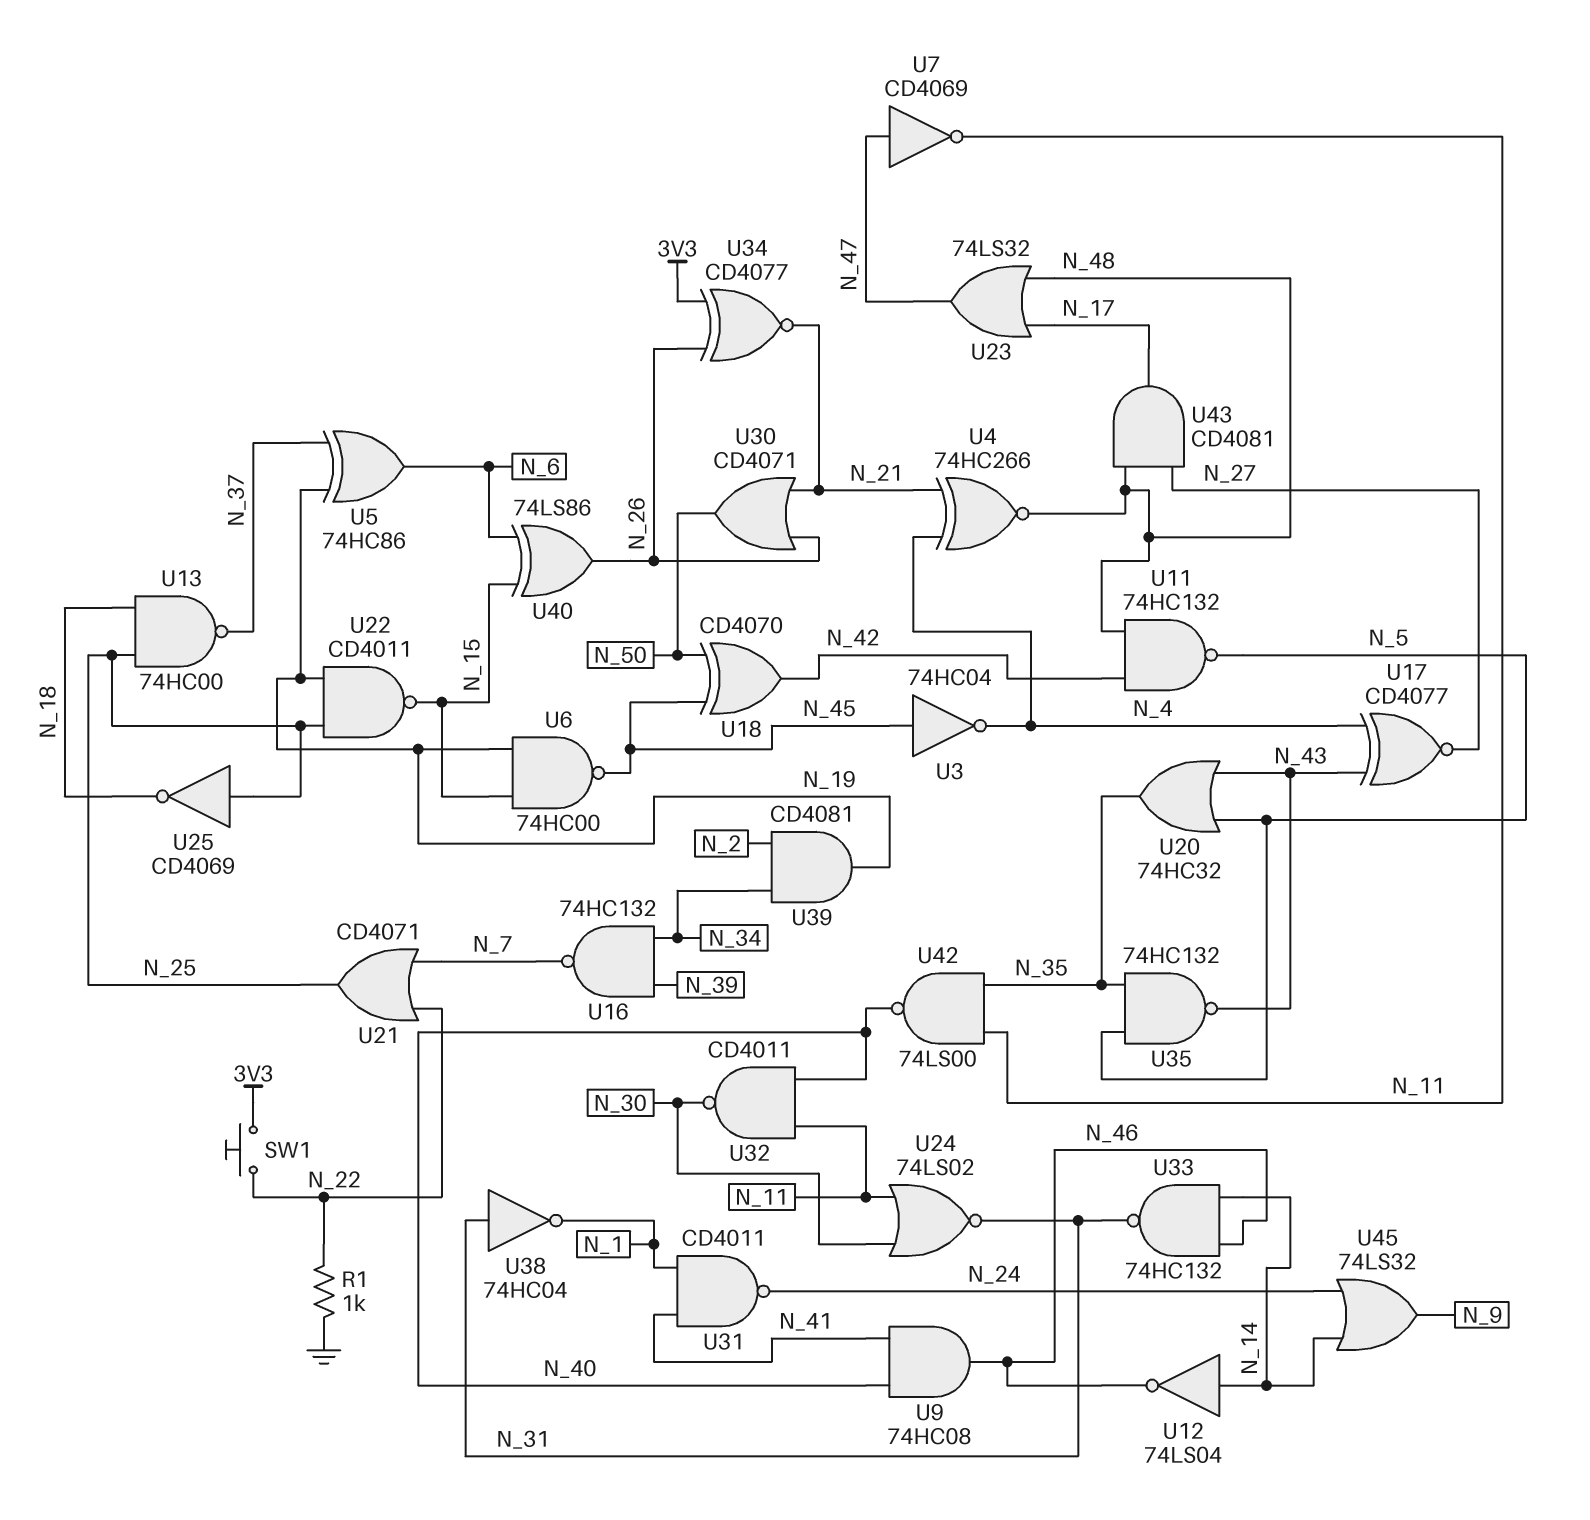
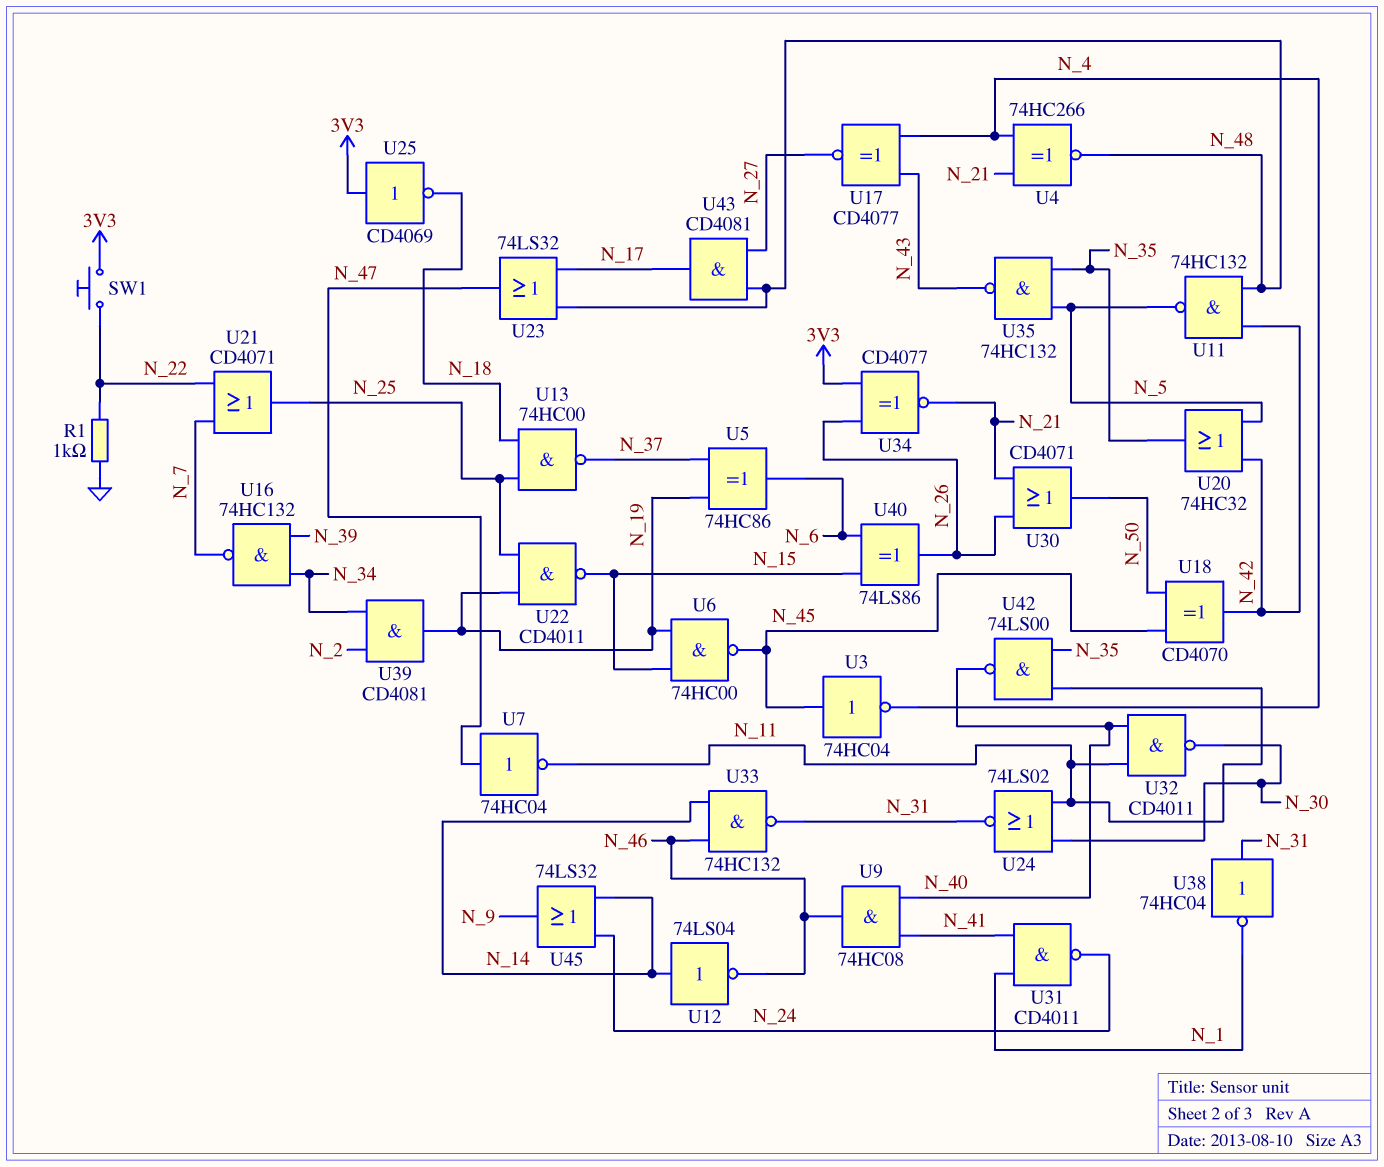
U7: NOT CD4069 (in N_47, out N_11) -> NOT 74HC04 (in N_47, out N_11)
U20: OR 74HC32 (in N_5, in N_43, out N_35) -> OR 74HC32 (in N_5, in N_42, out N_35)
U25: NOT CD4069 (in N_25, out N_18) -> NOT CD4069 (in 3V3, out N_18)

